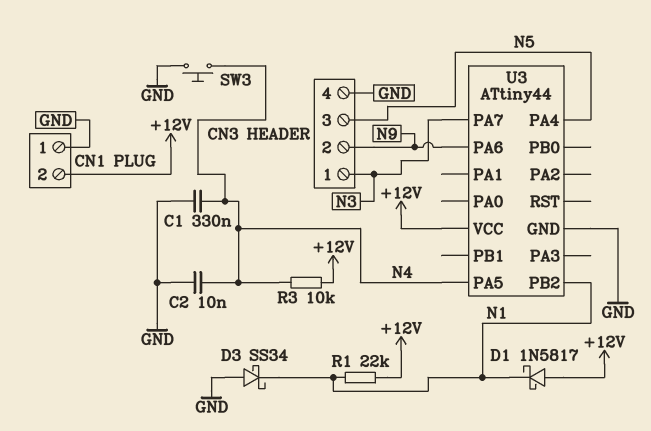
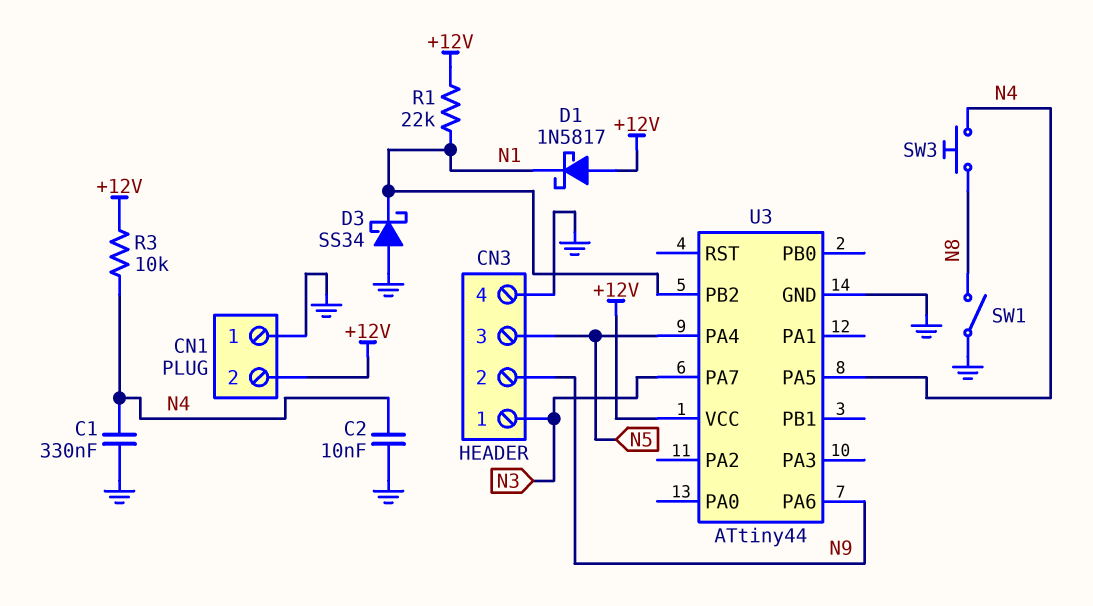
SW1: none -> switch (GND, N8)
SW3: button (GND, N4) -> button (N4, N8)

